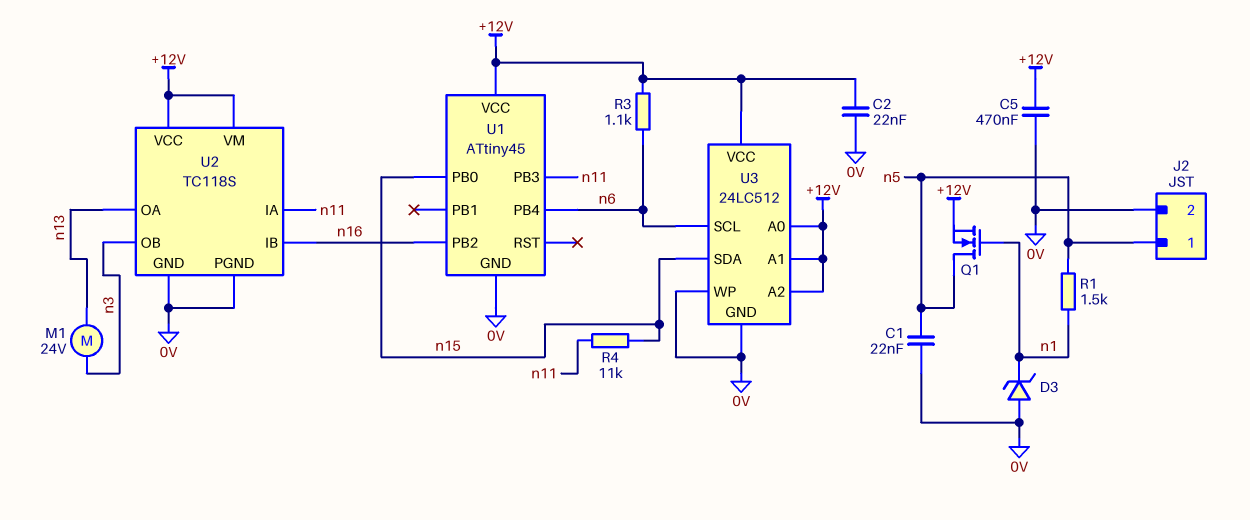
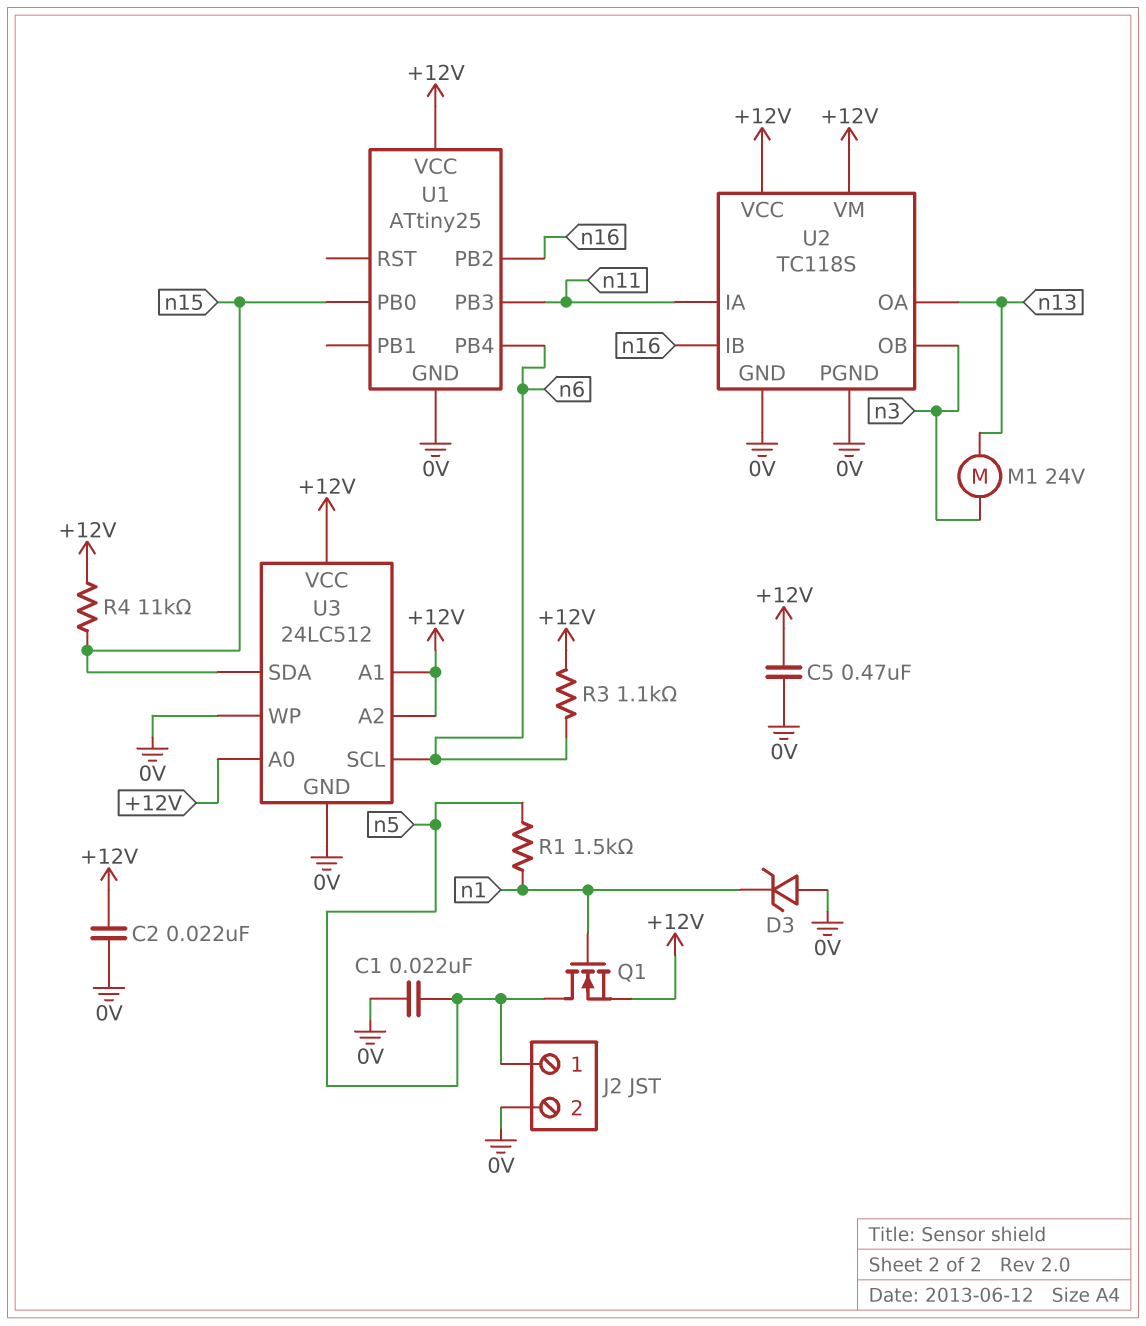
R4: 11k (n11, n15) -> 11k (+12V, n15)
U1: ATtiny45 -> ATtiny25

